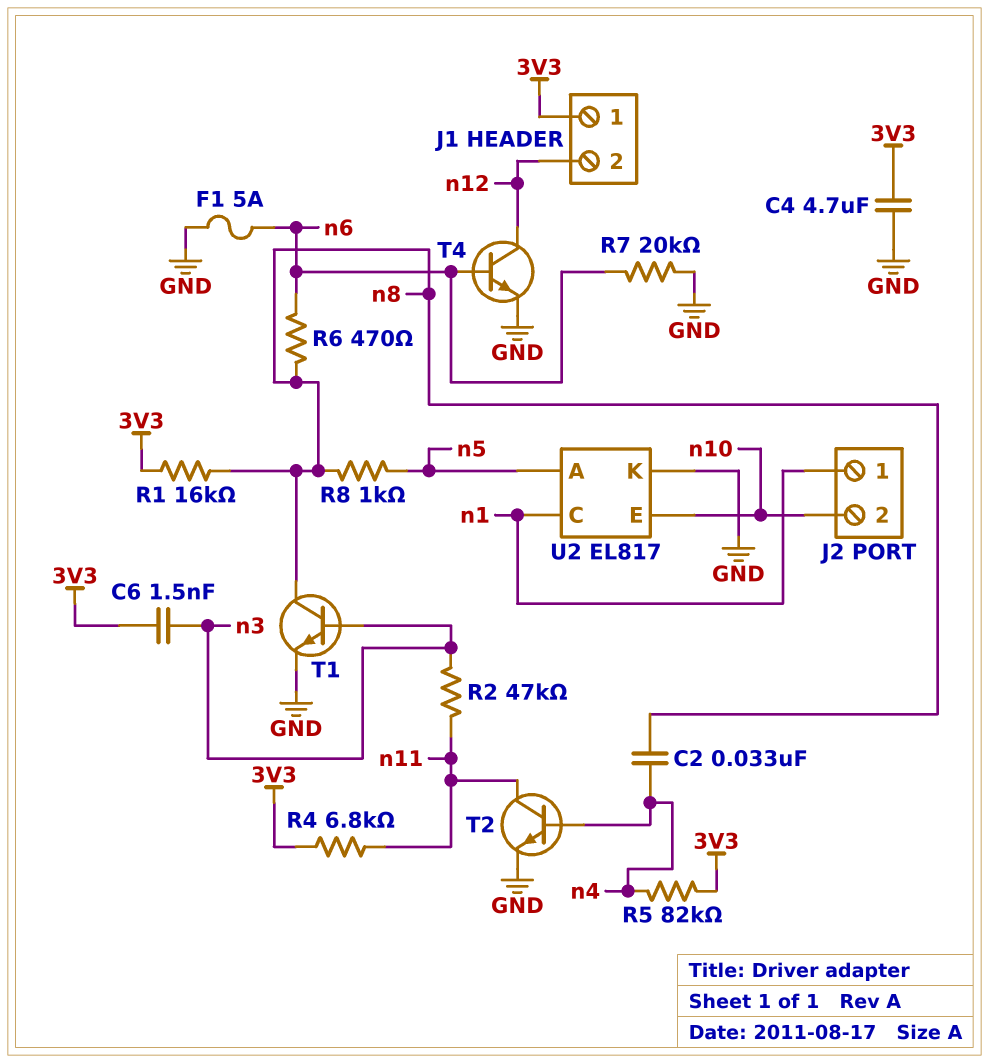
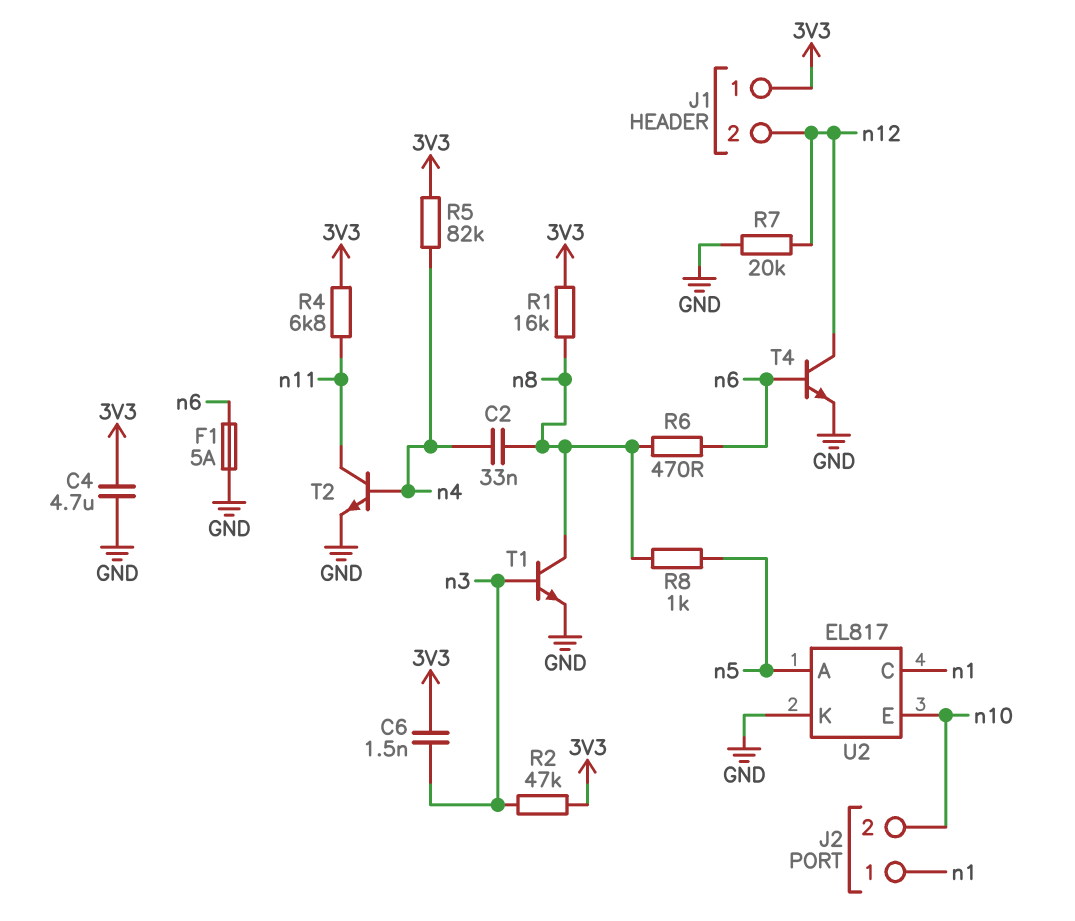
R2: 47k (n3, n11) -> 47k (3V3, n3)
R7: 20k (GND, n6) -> 20k (GND, n12)

